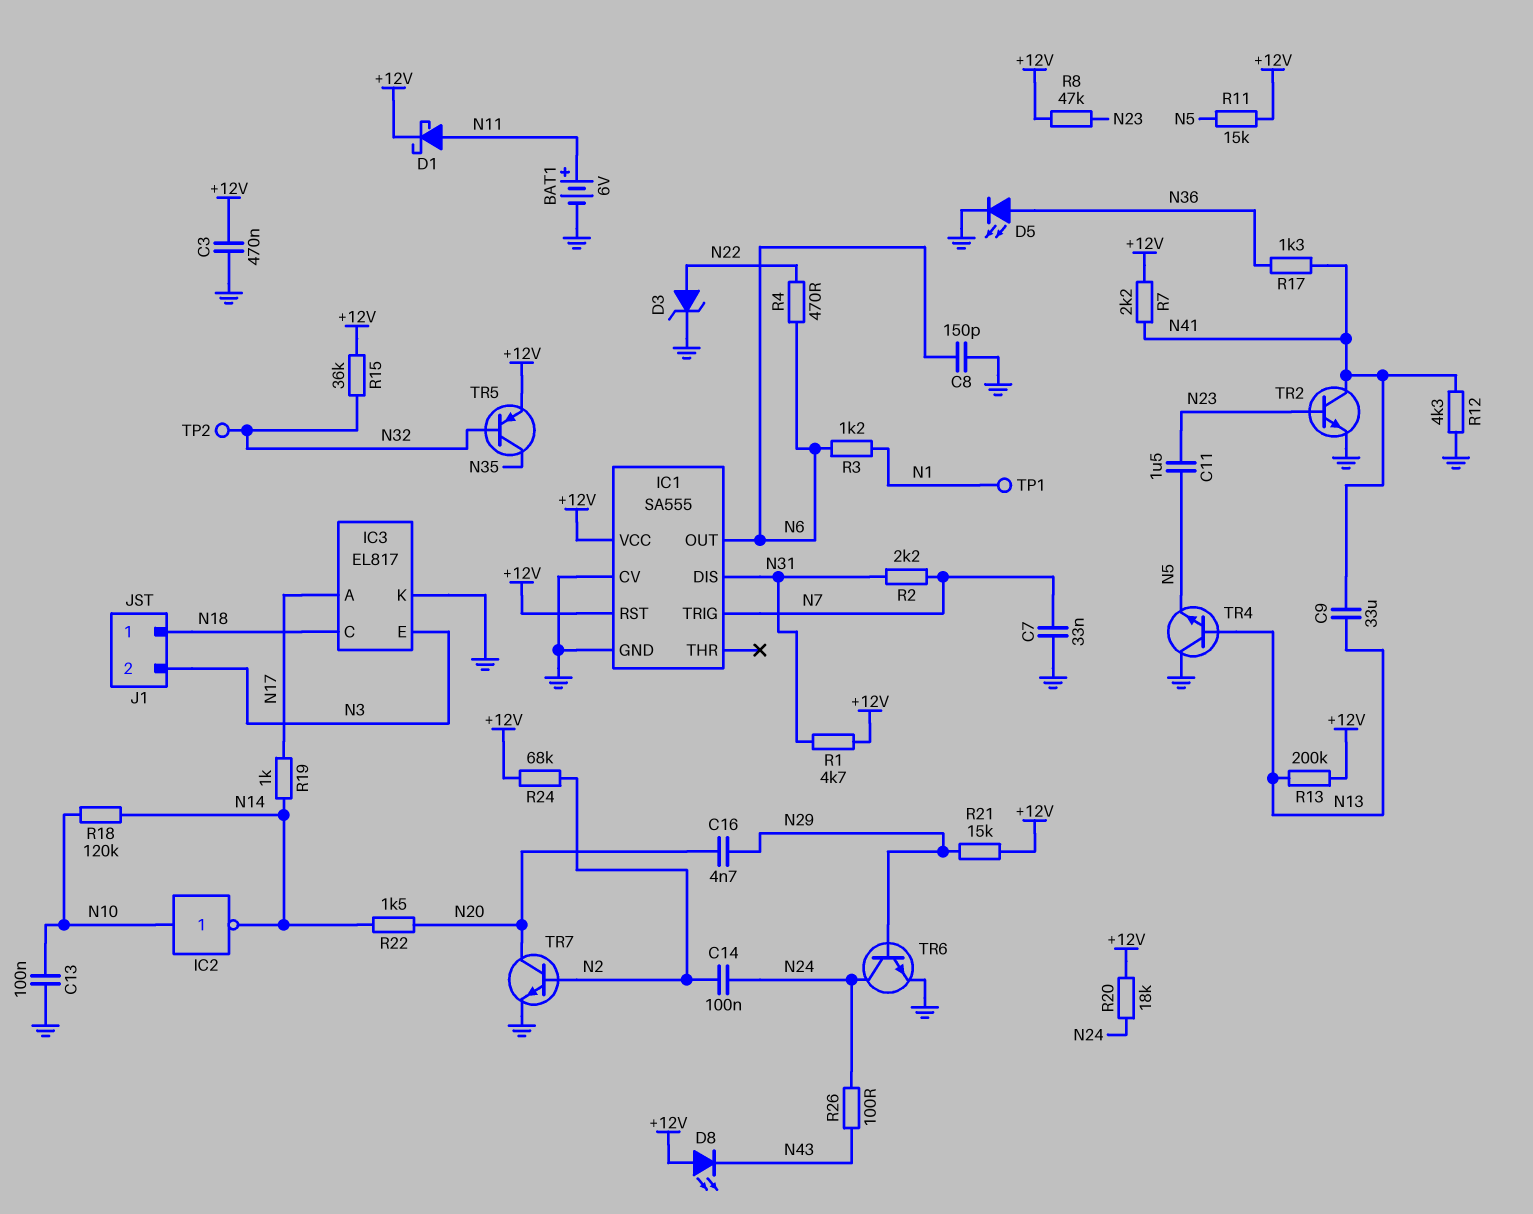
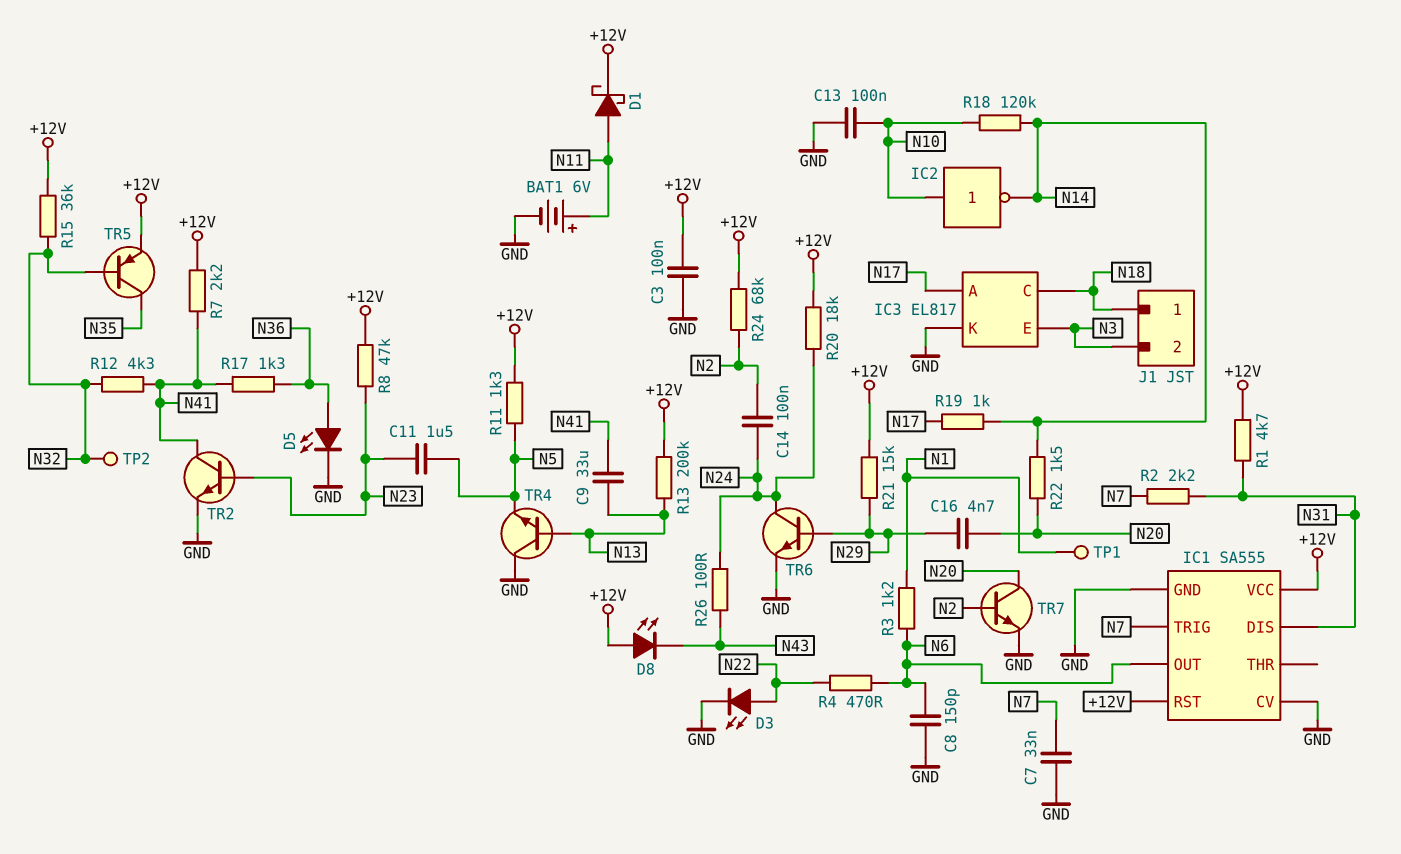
C3: 470nF (+12V, GND) -> 100nF (+12V, GND)
D3: zener (A N22, K GND) -> LED (A N22, K GND)
R11: 15k (+12V, N5) -> 1.3k (+12V, N5)
R12: 4.3k (GND, N41) -> 4.3k (N32, N41)

